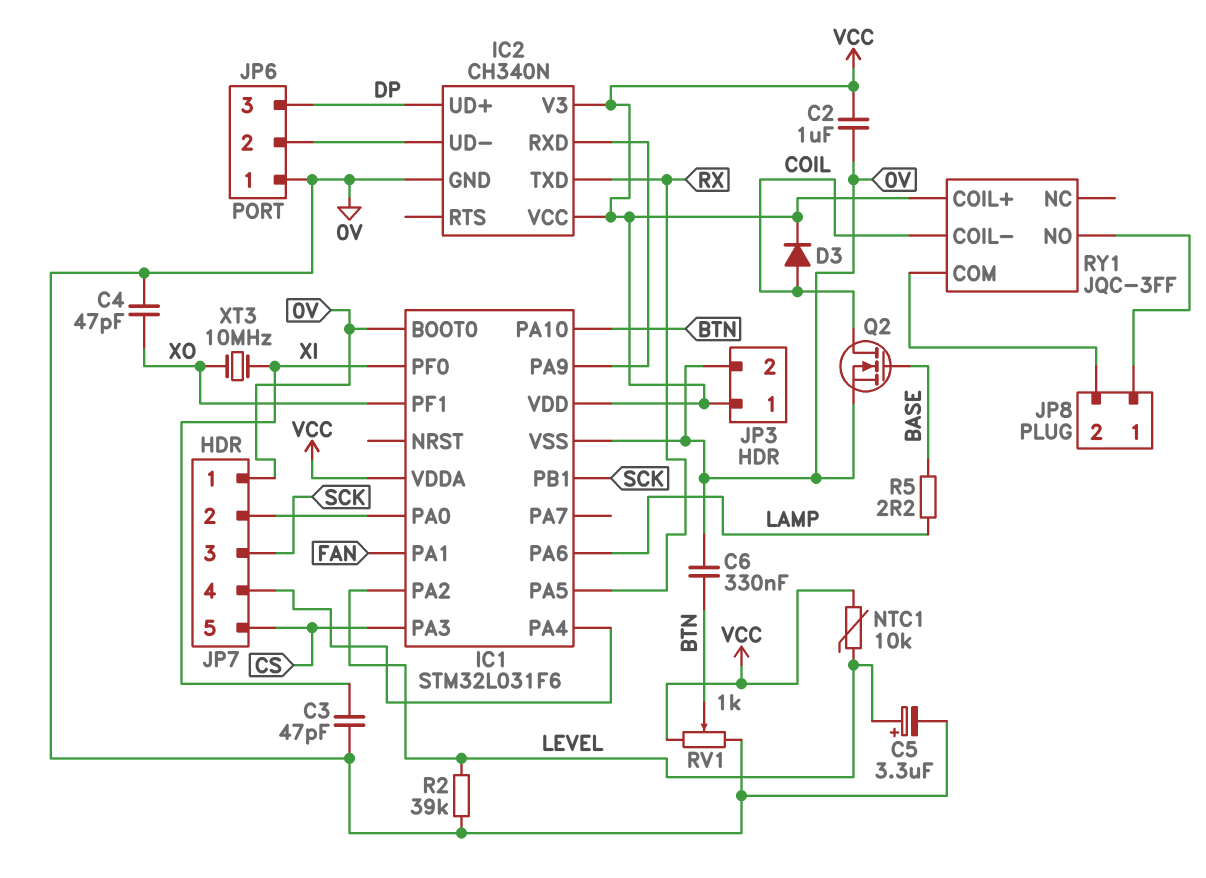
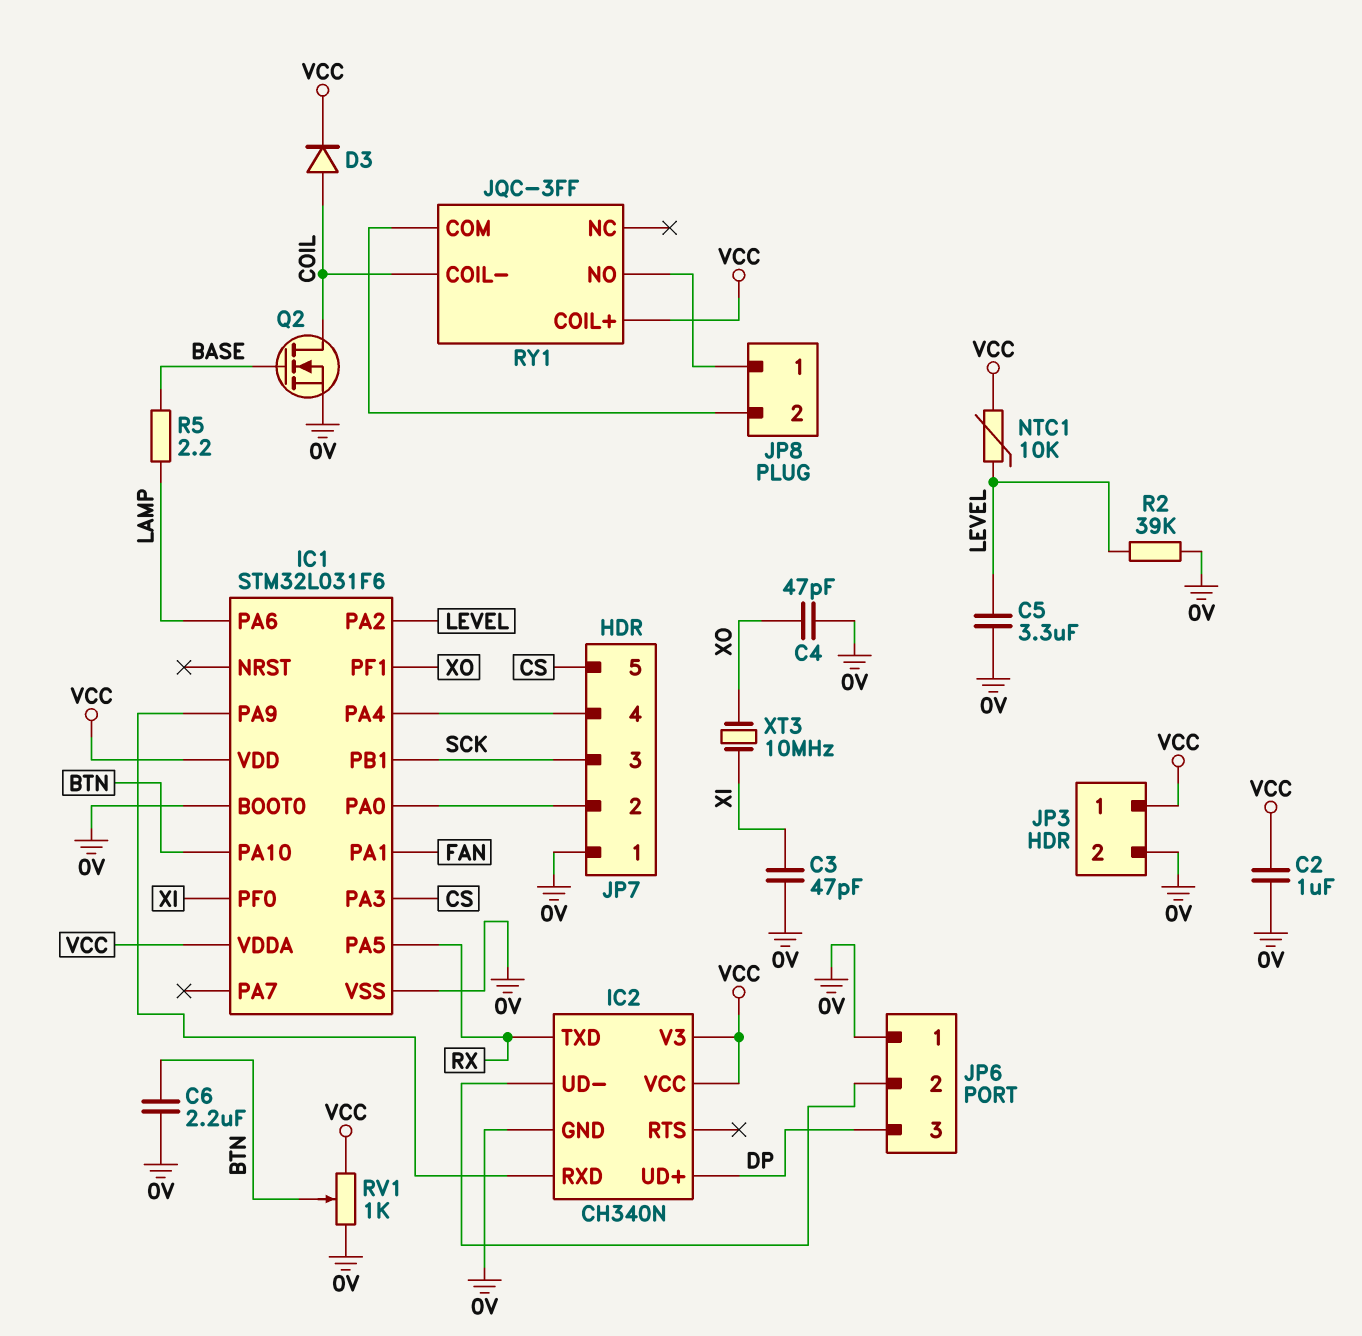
C5: 3.3uF (plus LEVEL, minus 0V) -> 3.3uF (0V, LEVEL)
C6: 330nF (0V, BTN) -> 2.2uF (0V, BTN)

